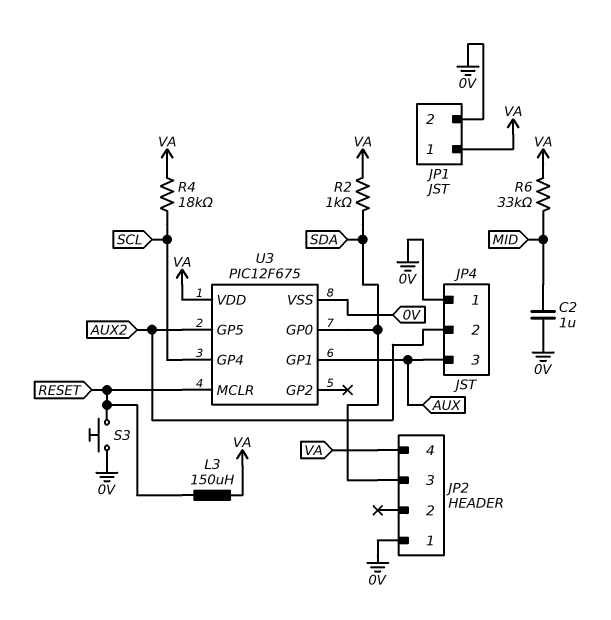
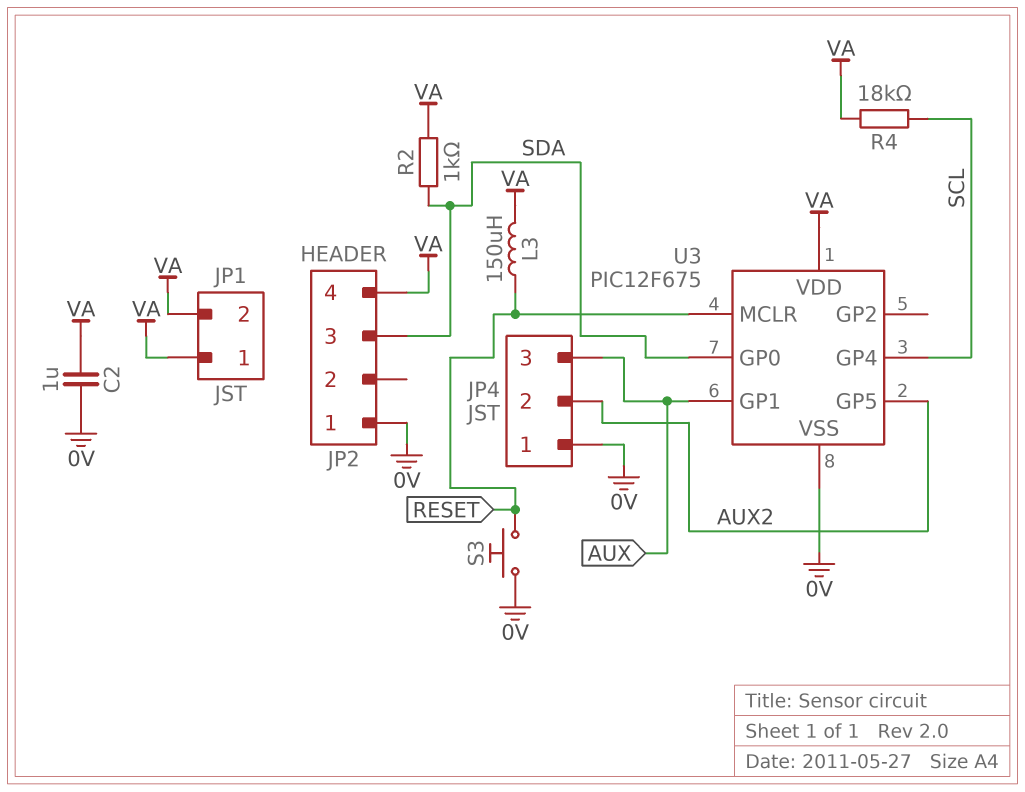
C2: 1uF (0V, MID) -> 1uF (0V, VA)
JP1 pin 2: 0V -> VA
R6: 33k (MID, VA) -> none

